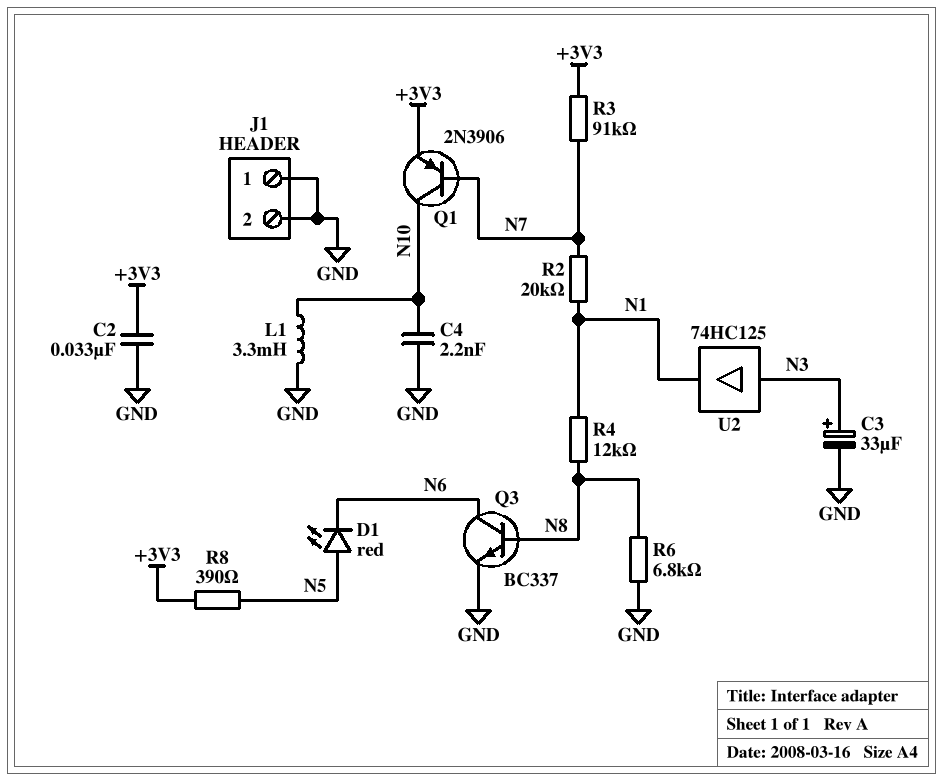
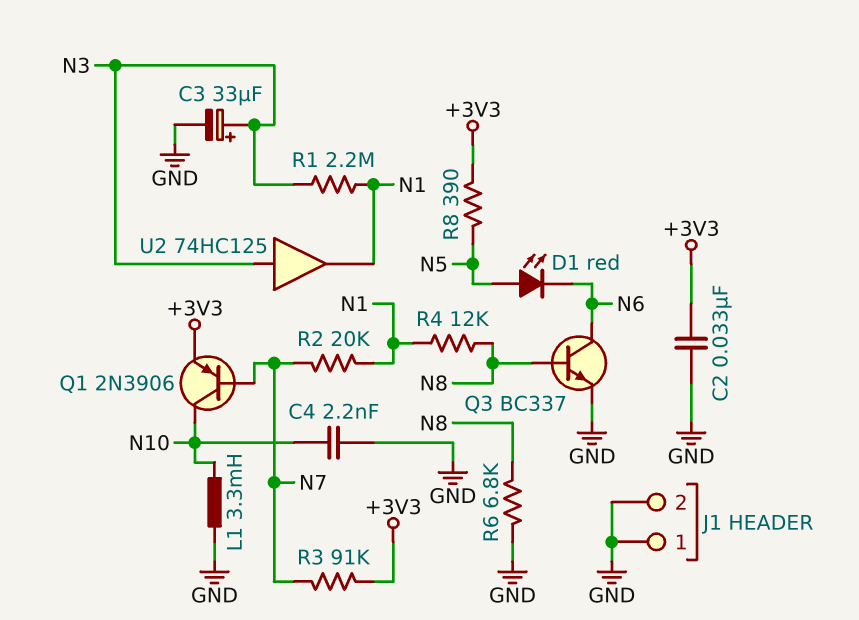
R1: none -> 2.2M (N1, N3)

